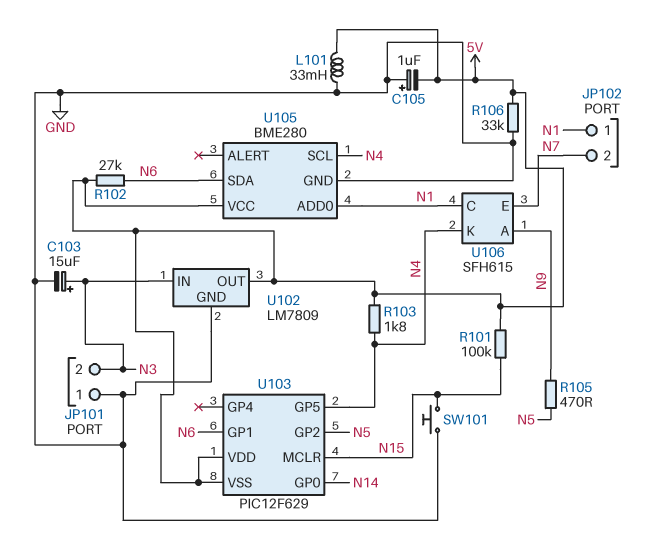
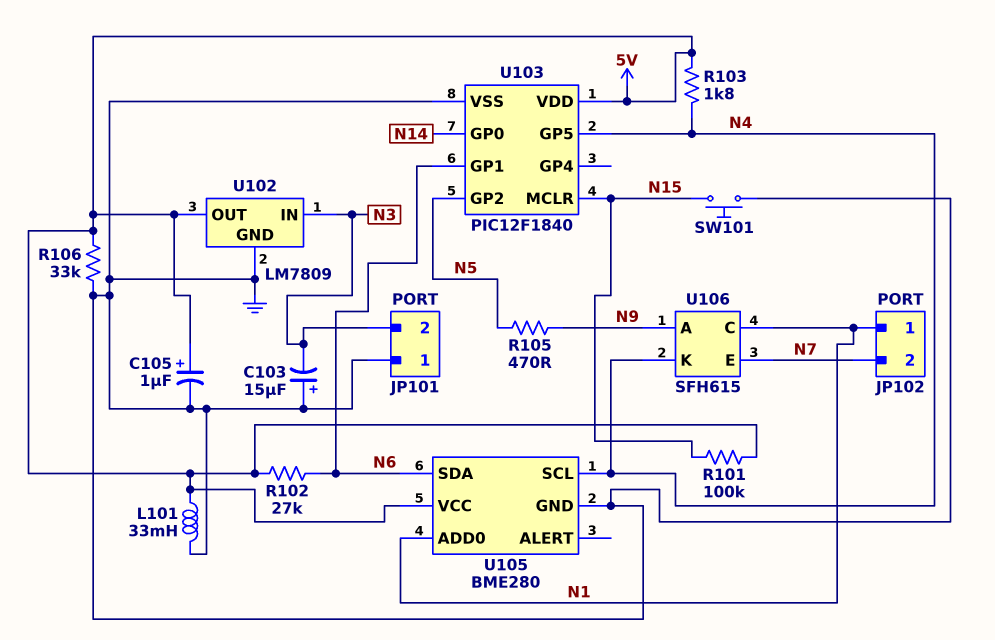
C103: 15uF (plus N3, minus GND) -> 15uF (plus GND, minus N3)
C105: 1uF (plus GND, minus 5V) -> 1uF (plus 5V, minus GND)
U103: PIC12F629 -> PIC12F1840
U103 pin VSS: 5V -> GND

